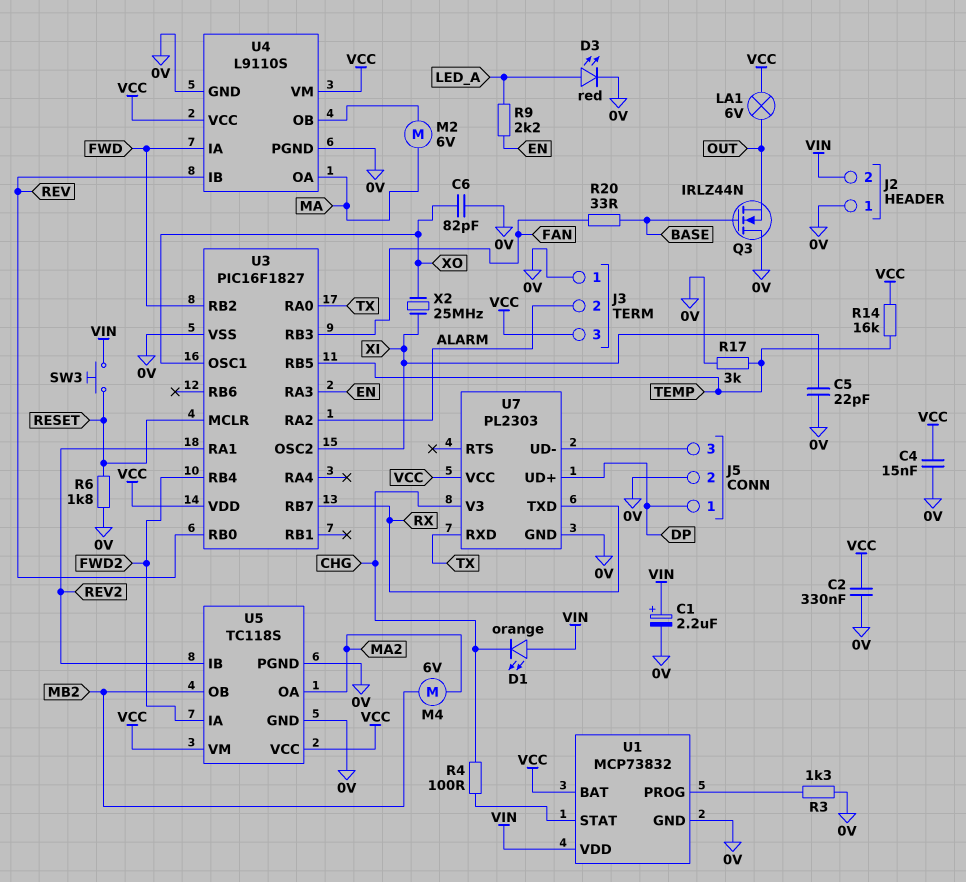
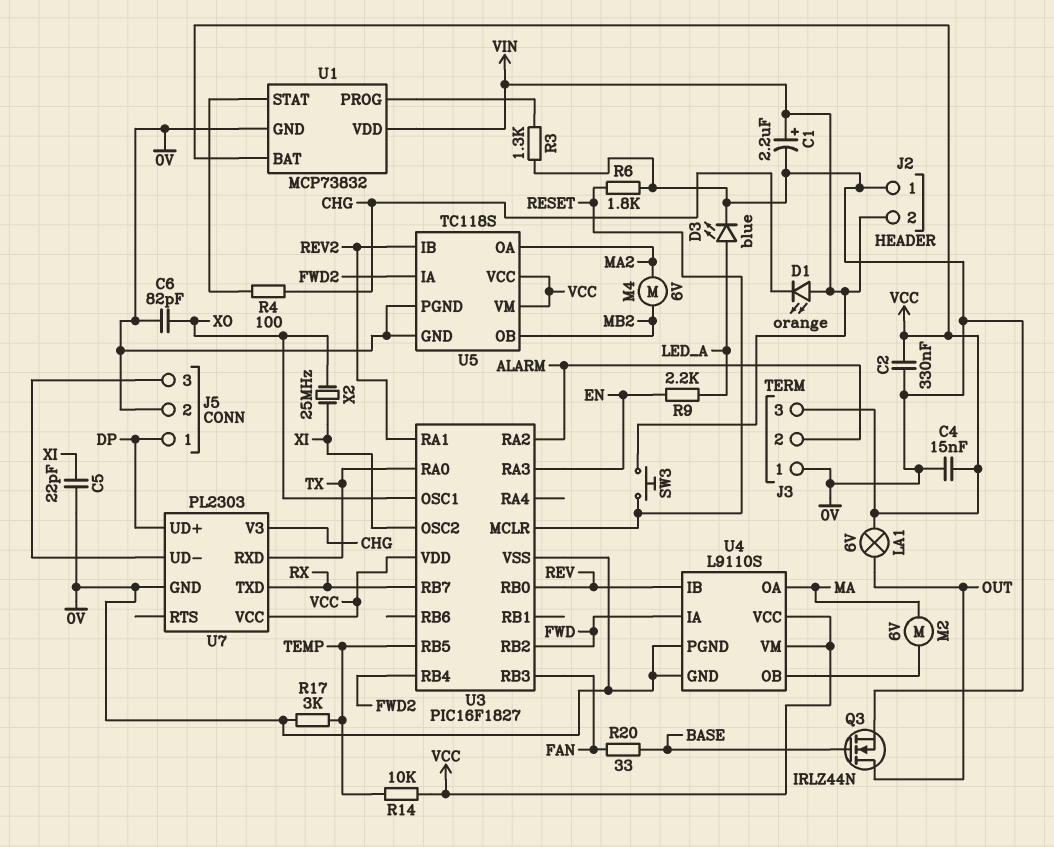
D3: LED red (A LED_A, K 0V) -> LED blue (A LED_A, K 0V)
Q3: NMOS IRLZ44N (G BASE, D 0V, S OUT) -> NMOS IRLZ44N (G BASE, D OUT, S 0V)
R14: 16k (TEMP, VCC) -> 10k (TEMP, VCC)

